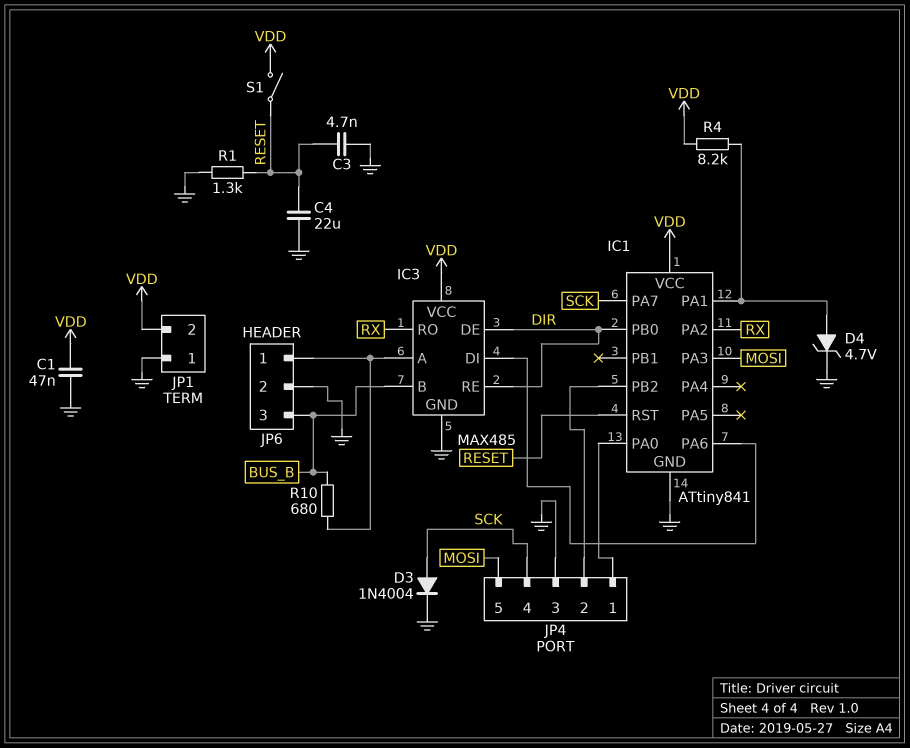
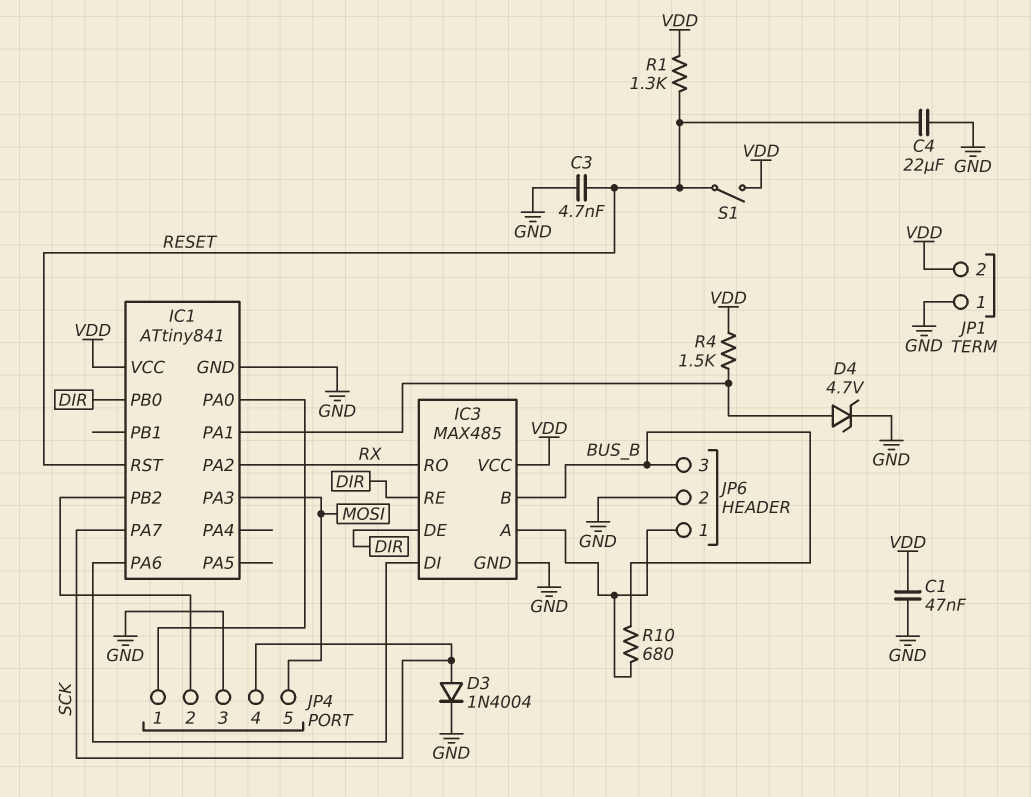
R1: 1.3k (GND, RESET) -> 1.3k (RESET, VDD)
R4: 8.2k (IC1/PA1, VDD) -> 1.5k (IC1/PA1, VDD)

